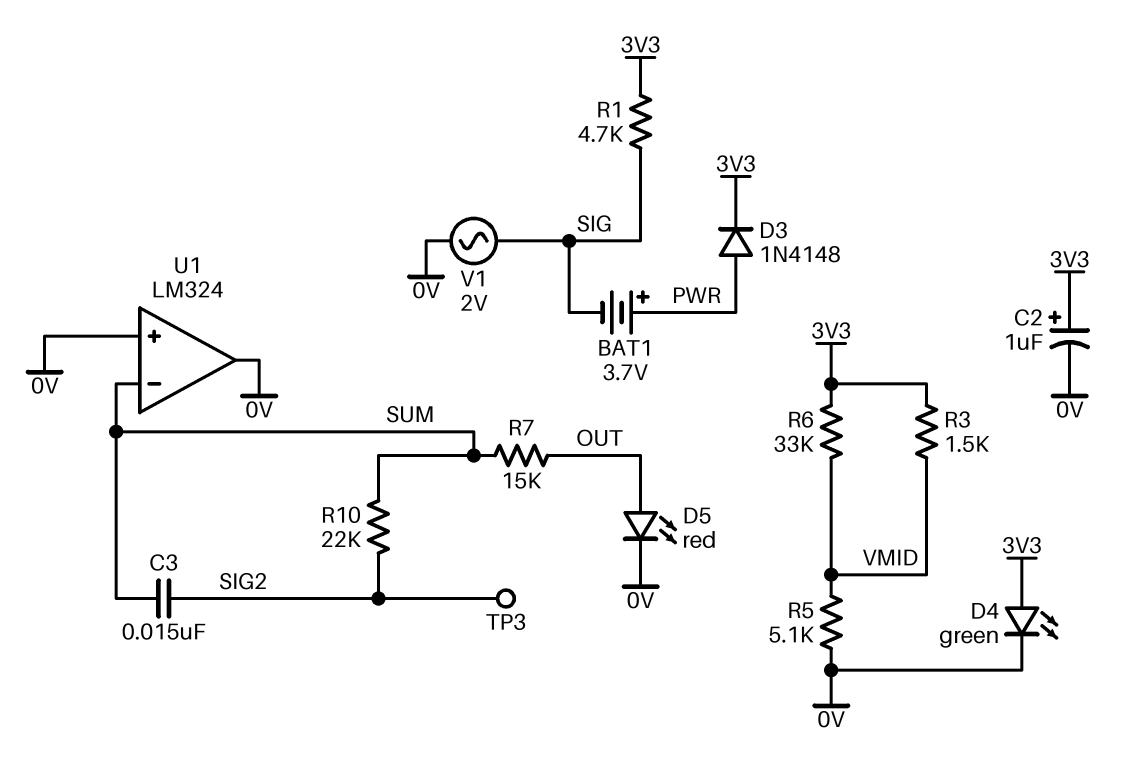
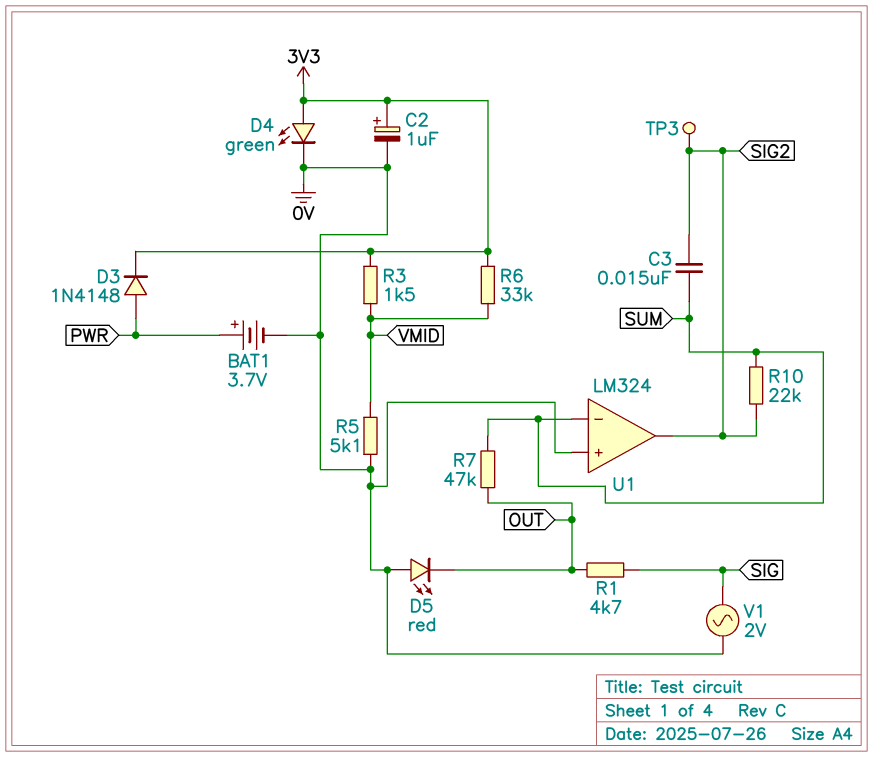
BAT1: 3.7V (plus PWR, minus SIG) -> 3.7V (plus PWR, minus 0V)
D5: LED red (A OUT, K 0V) -> LED red (A 0V, K OUT)
R1: 4.7k (3V3, SIG) -> 4.7k (OUT, SIG)
R7: 15k (OUT, SUM) -> 47k (OUT, SUM)
U1 pin out: 0V -> SIG2

